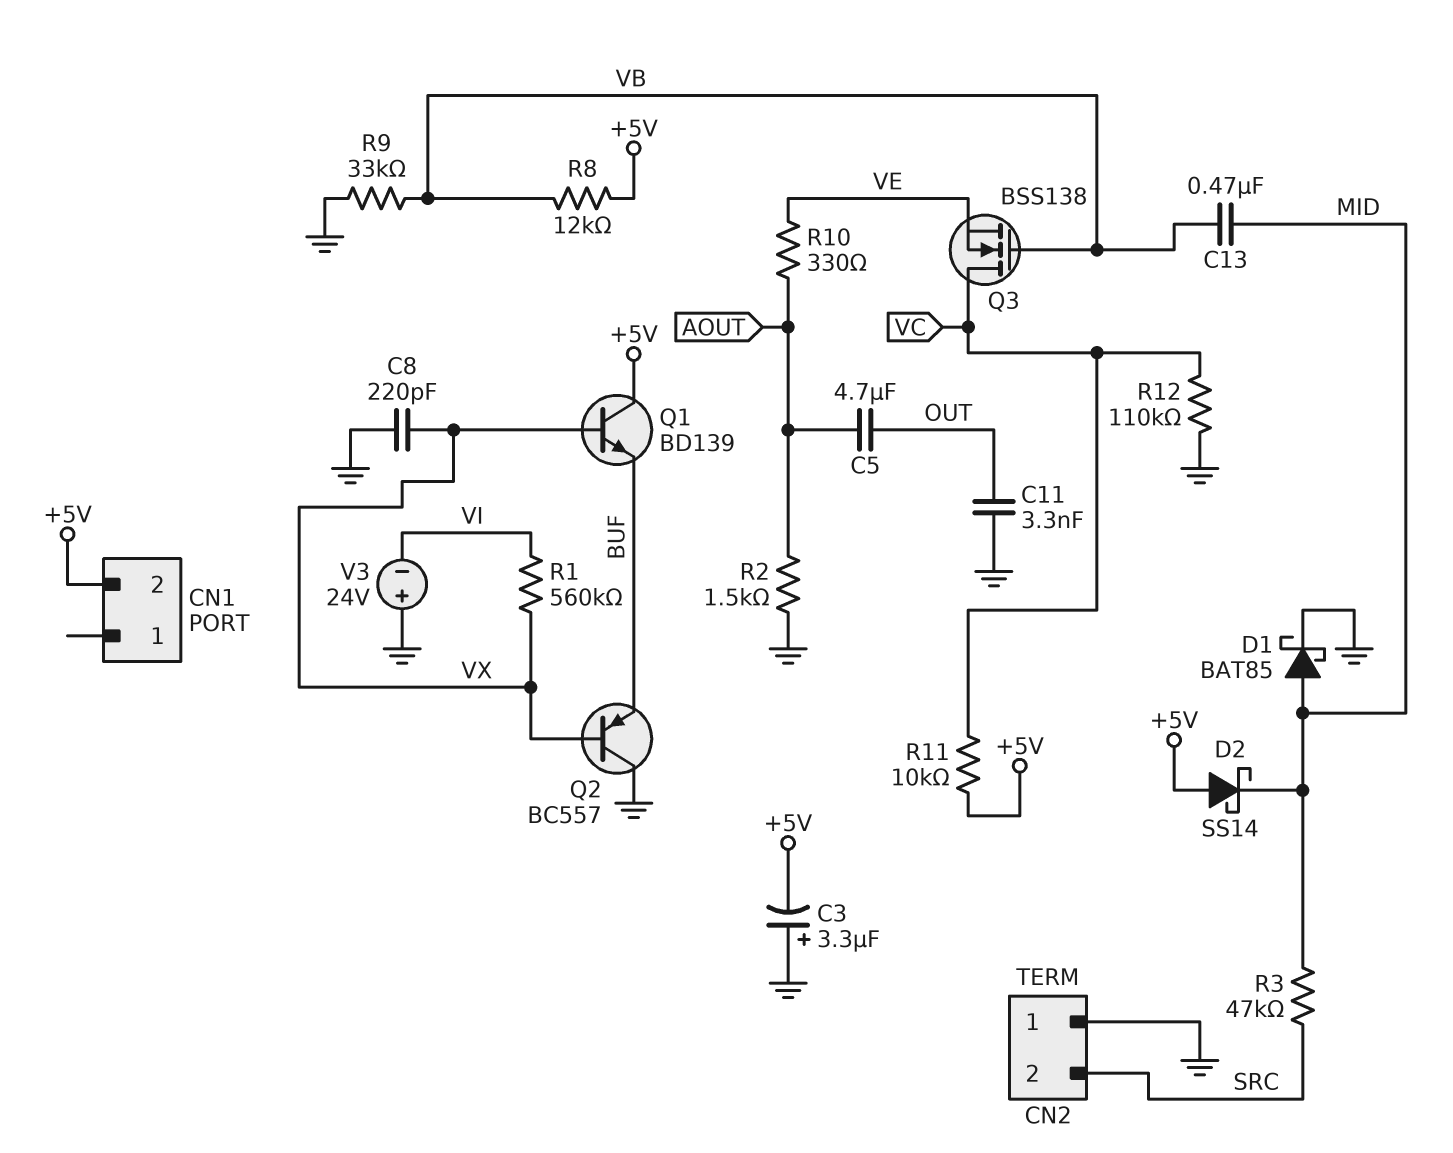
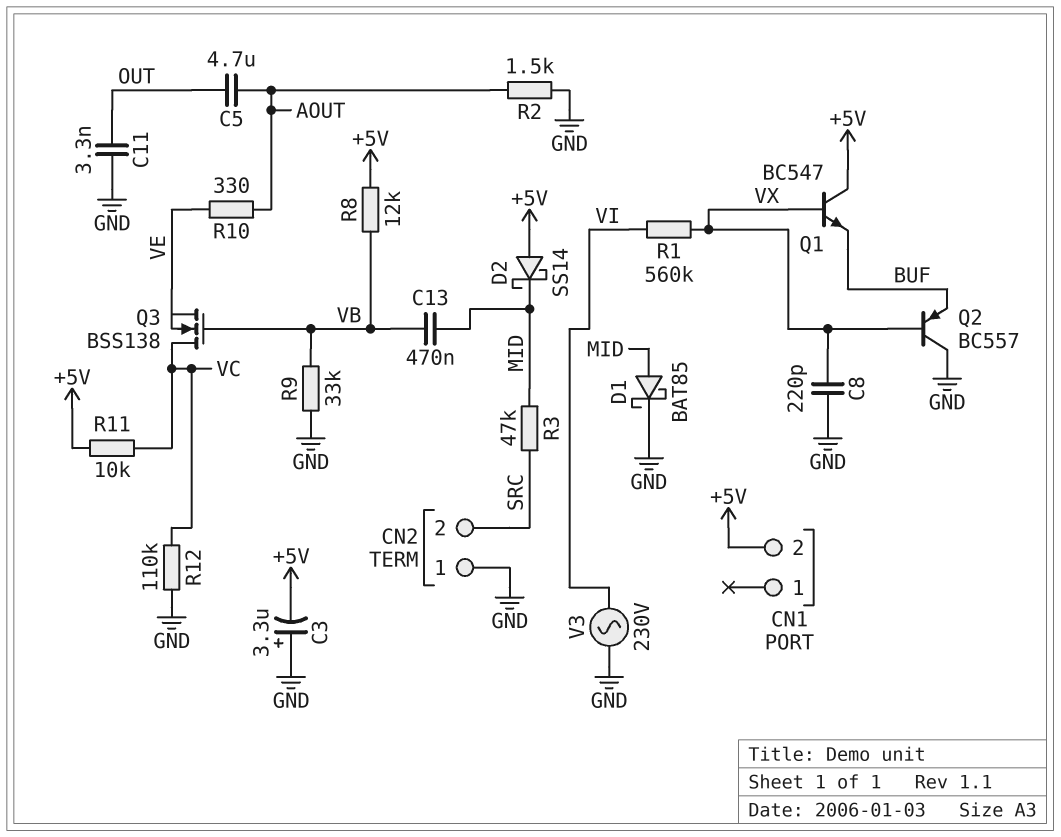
Q1: NPN BD139 (B VX, C +5V, E BUF) -> NPN BC547 (B VX, C +5V, E BUF)
V3: 24V (plus GND, minus VI) -> AC 230V (GND, VI)

